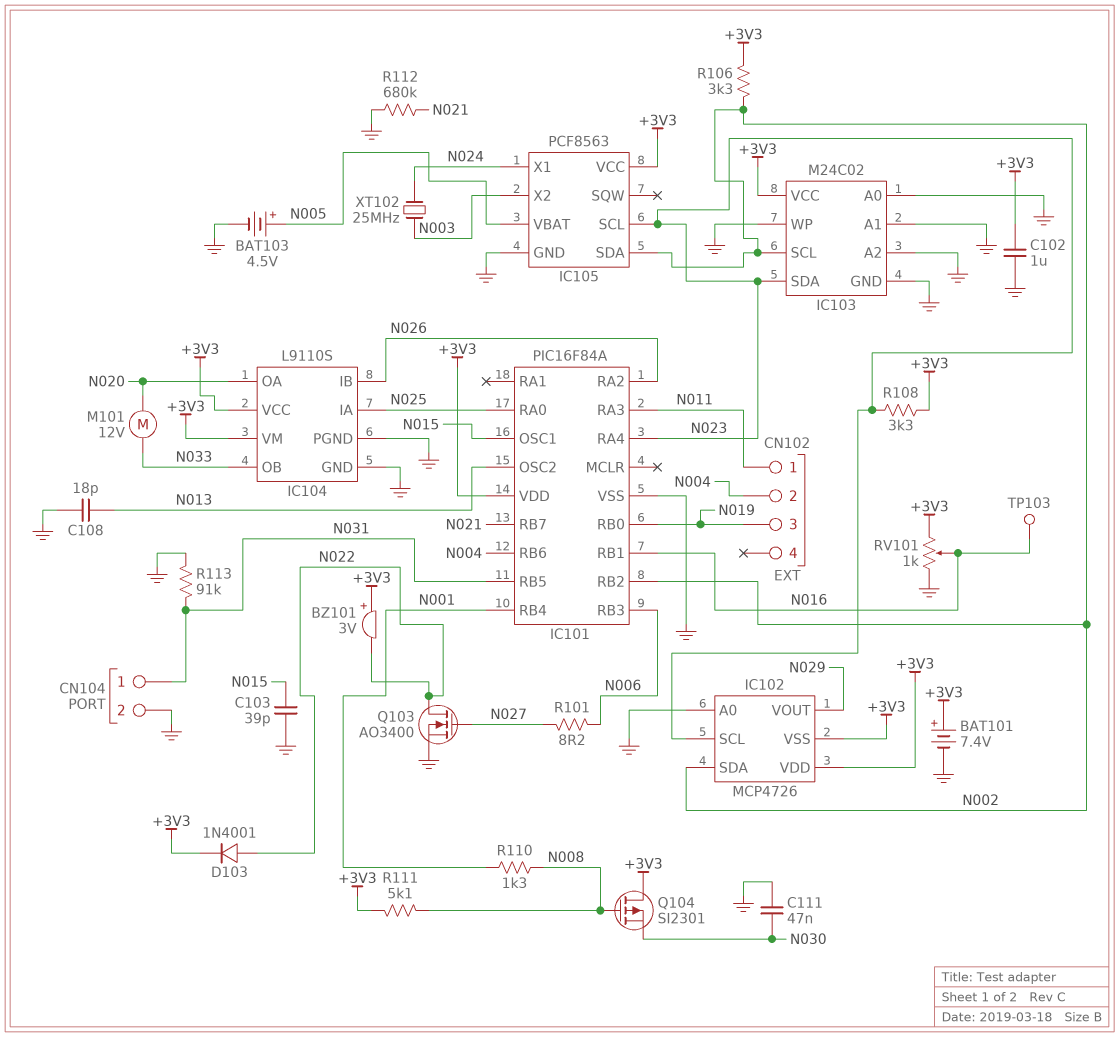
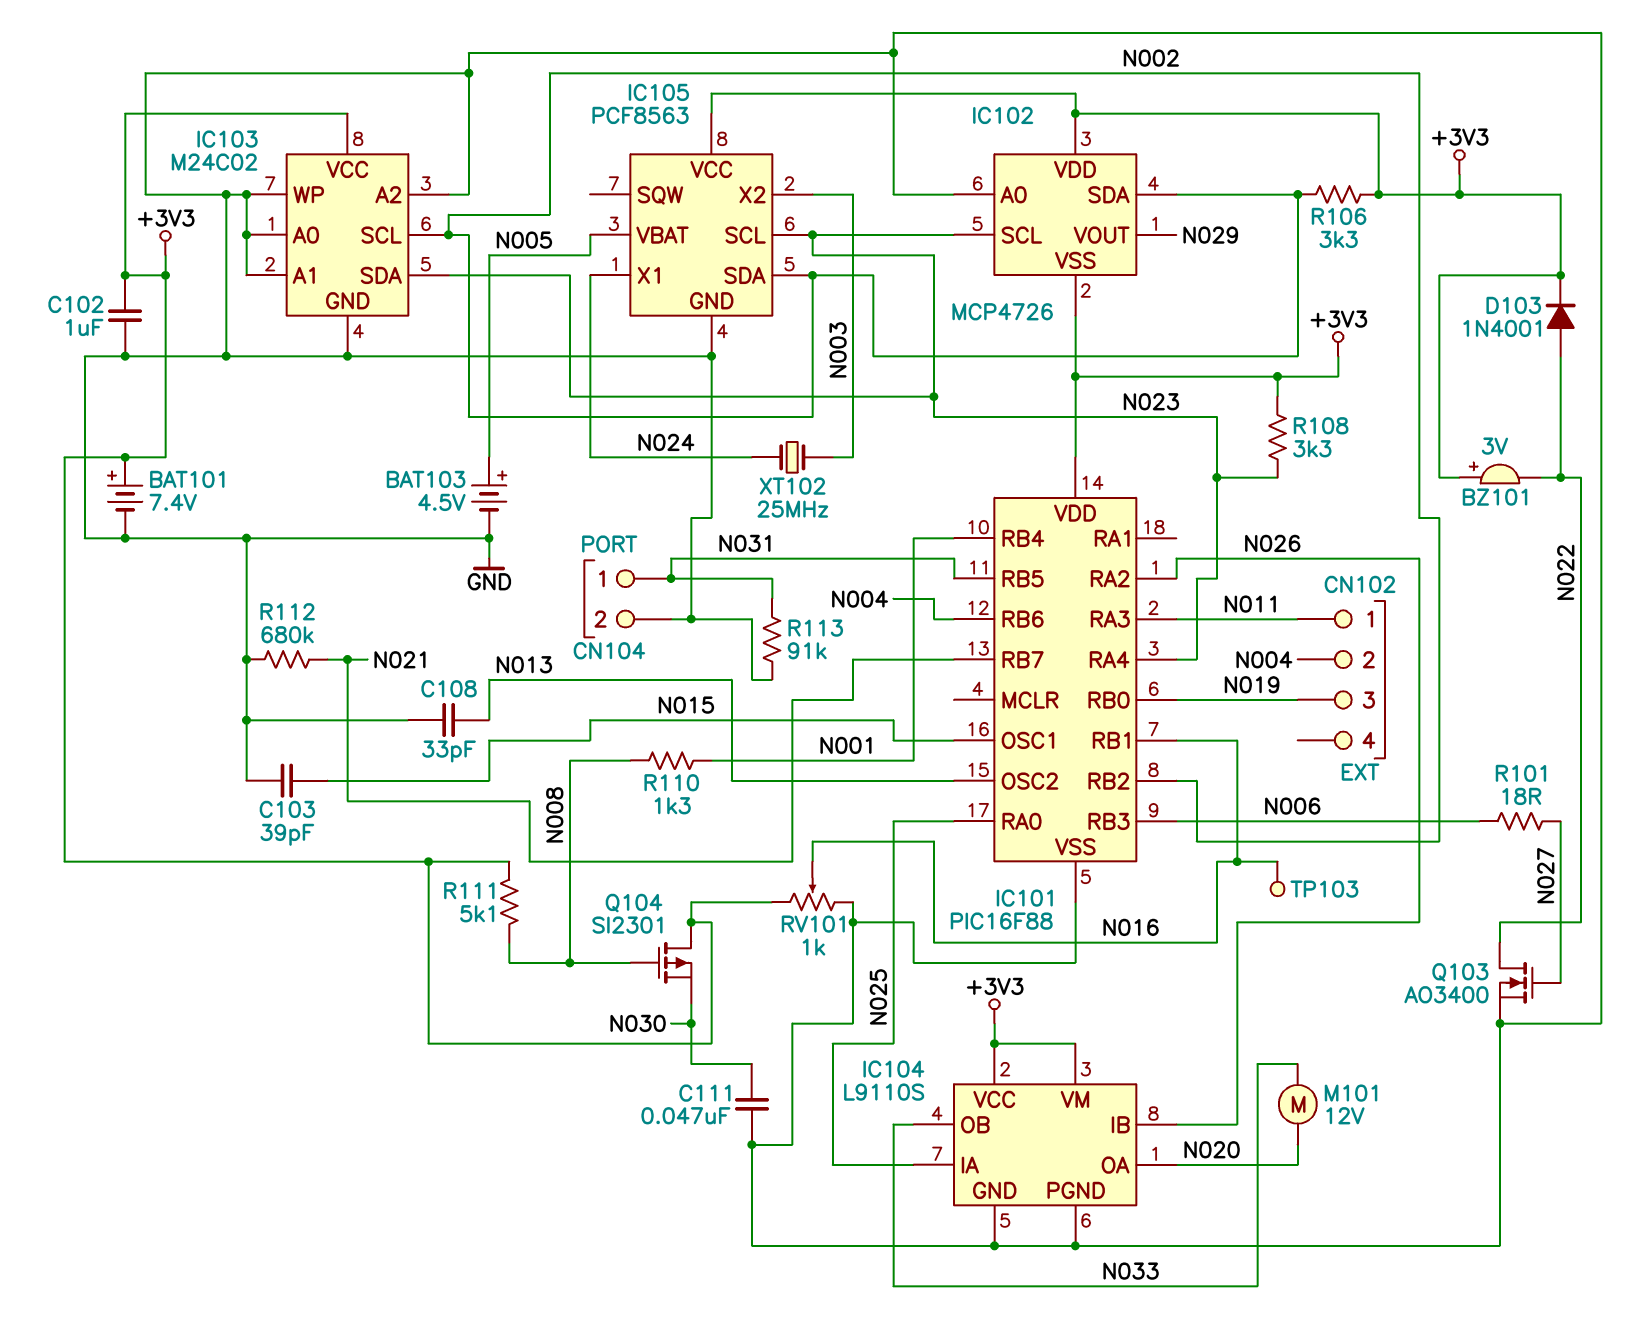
C108: 18pF (GND, N013) -> 33pF (GND, N013)
IC101: PIC16F84A -> PIC16F88
R101: 8.2 (N006, N027) -> 18 (N006, N027)

